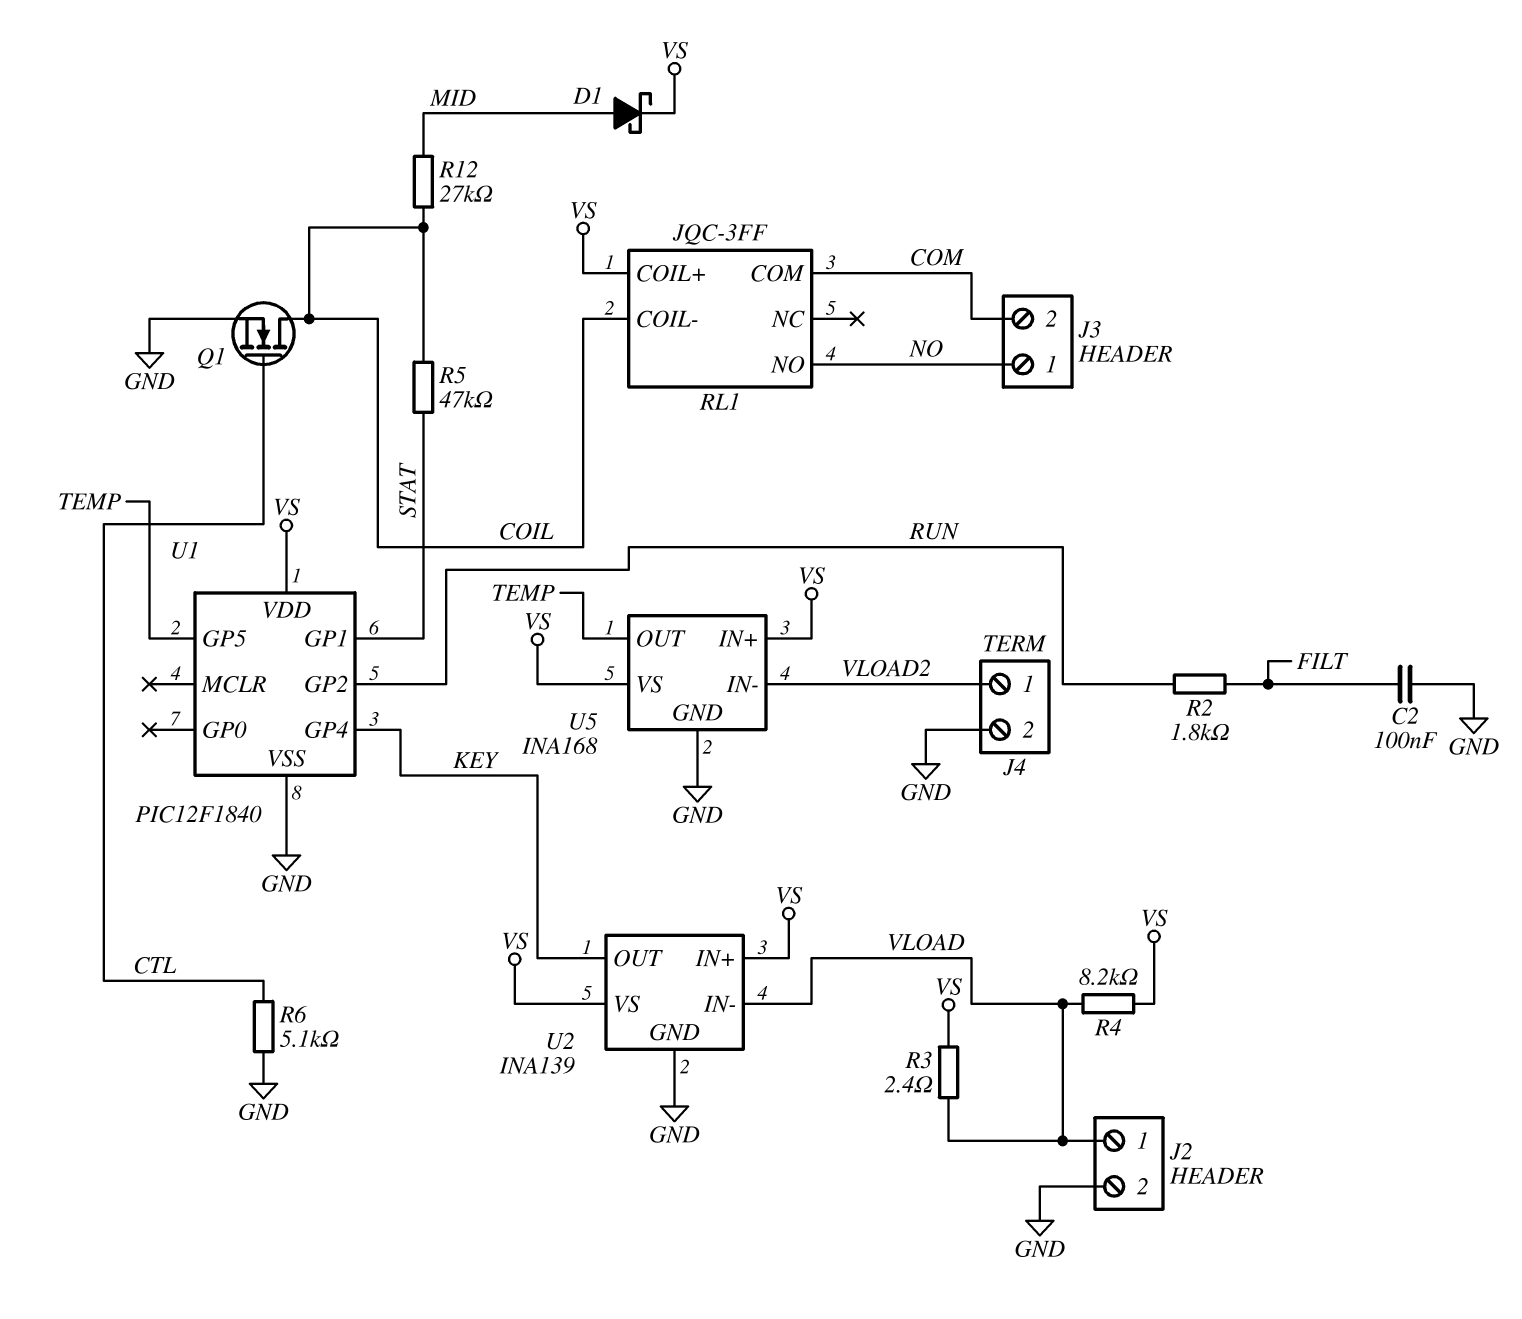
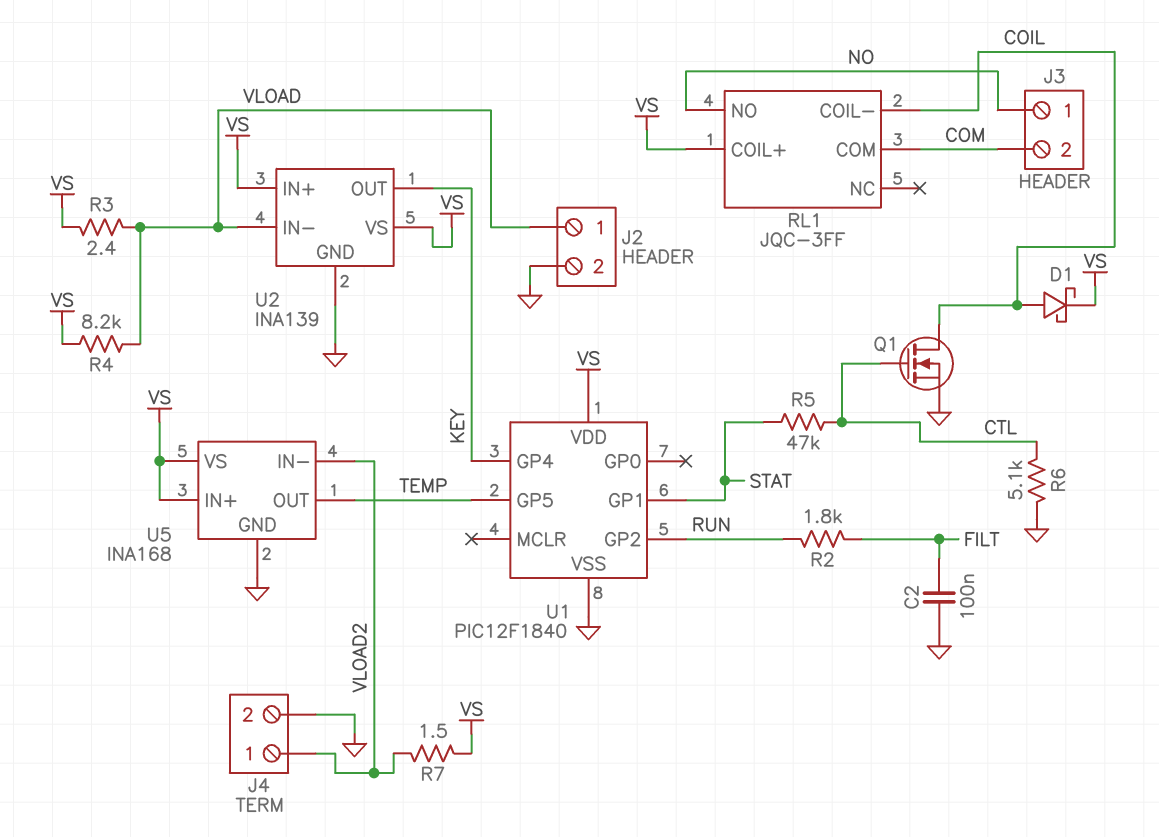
D1: schottky (A MID, K VS) -> schottky (A COIL, K VS)
R5: 47k (COIL, STAT) -> 47k (CTL, STAT)
R7: none -> 1.5 (VLOAD2, VS)
R12: 27k (COIL, MID) -> none

